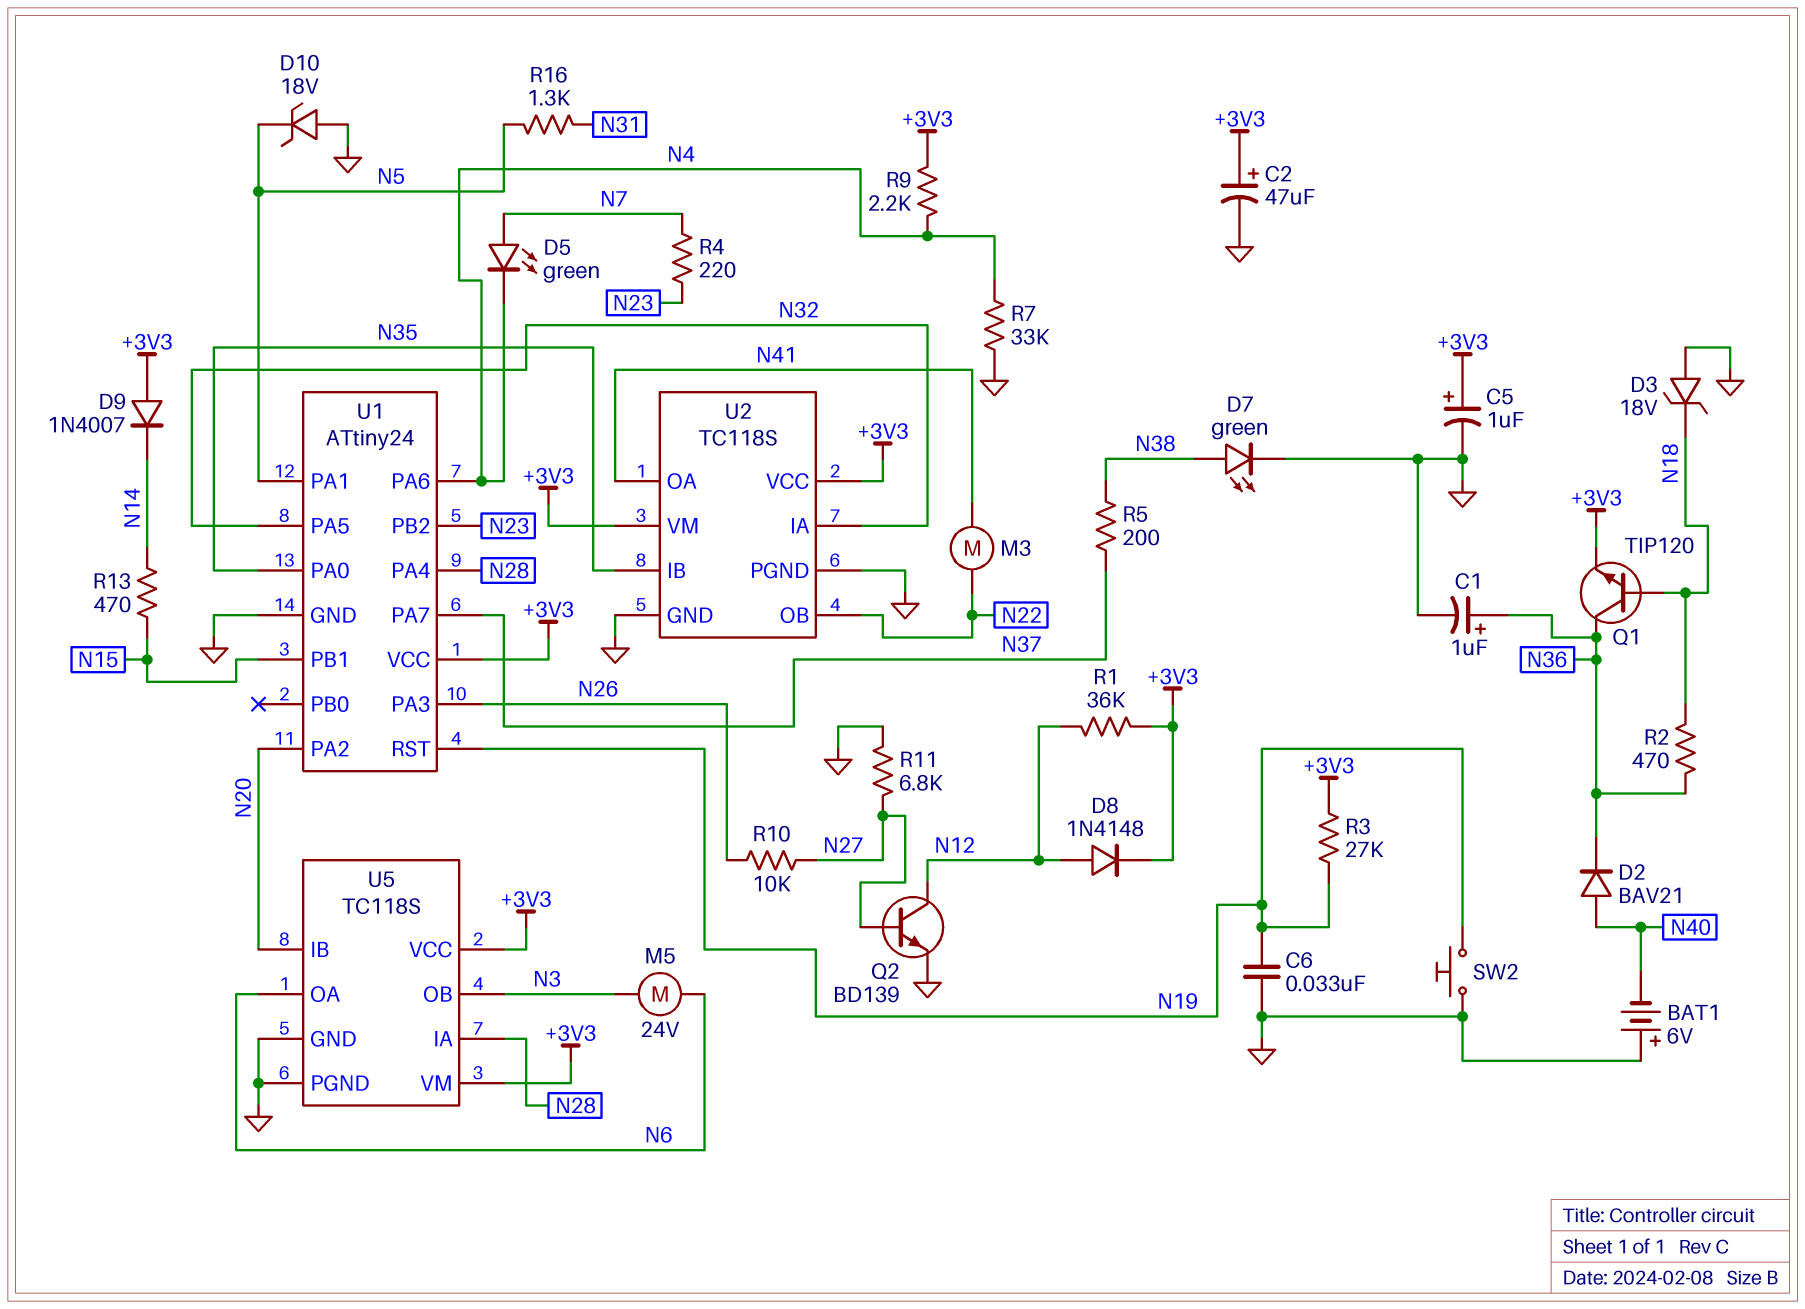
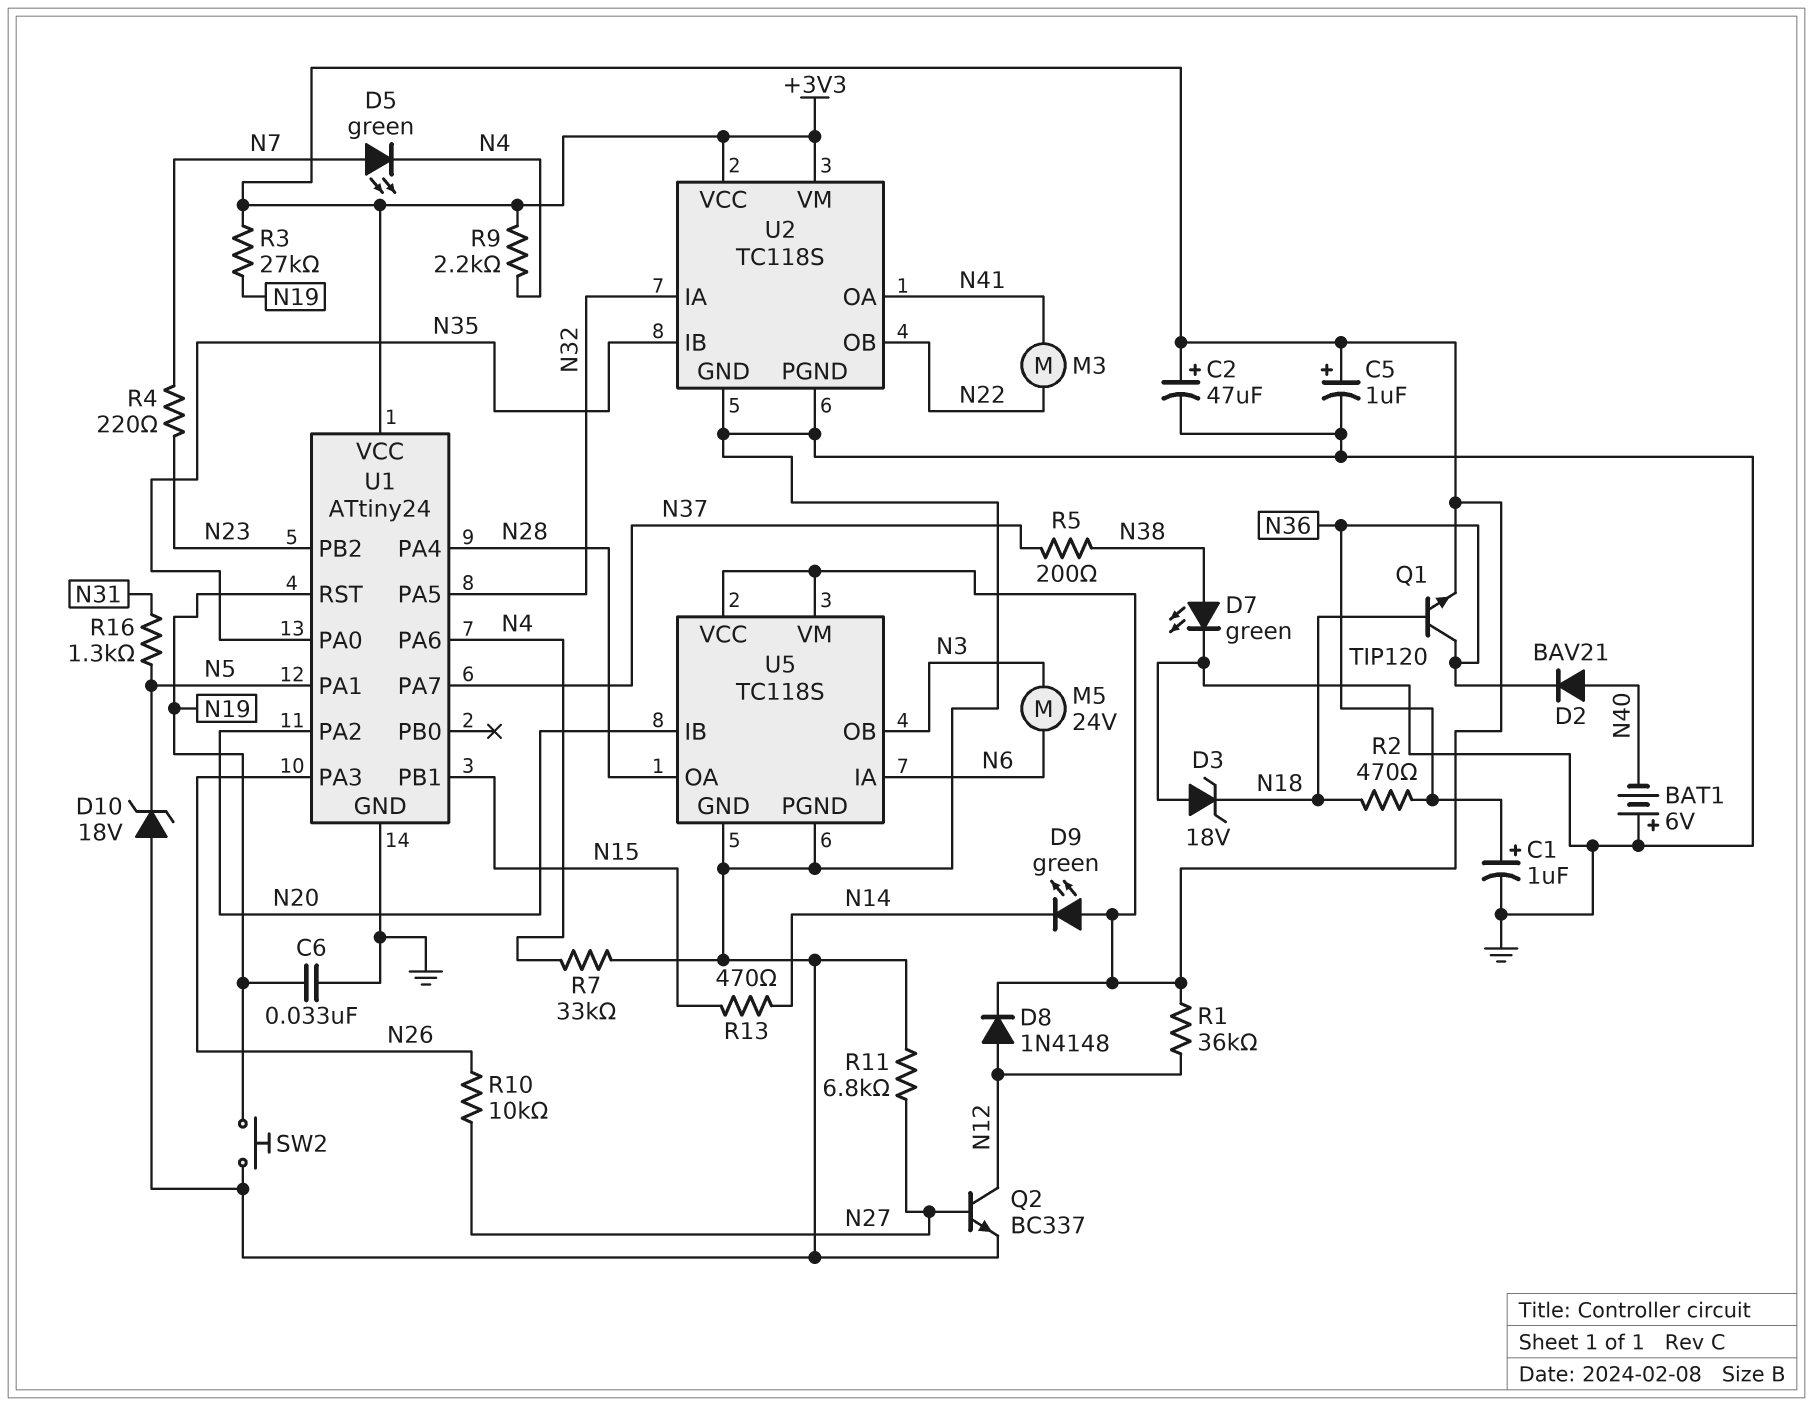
D9: diode 1N4007 (A +3V3, K N14) -> LED green (A +3V3, K N14)
Q2: NPN BD139 (B N27, C N12, E GND) -> NPN BC337 (B N27, C N12, E GND)
U5 pin IA: N28 -> N6
U5 pin OA: N6 -> N28

